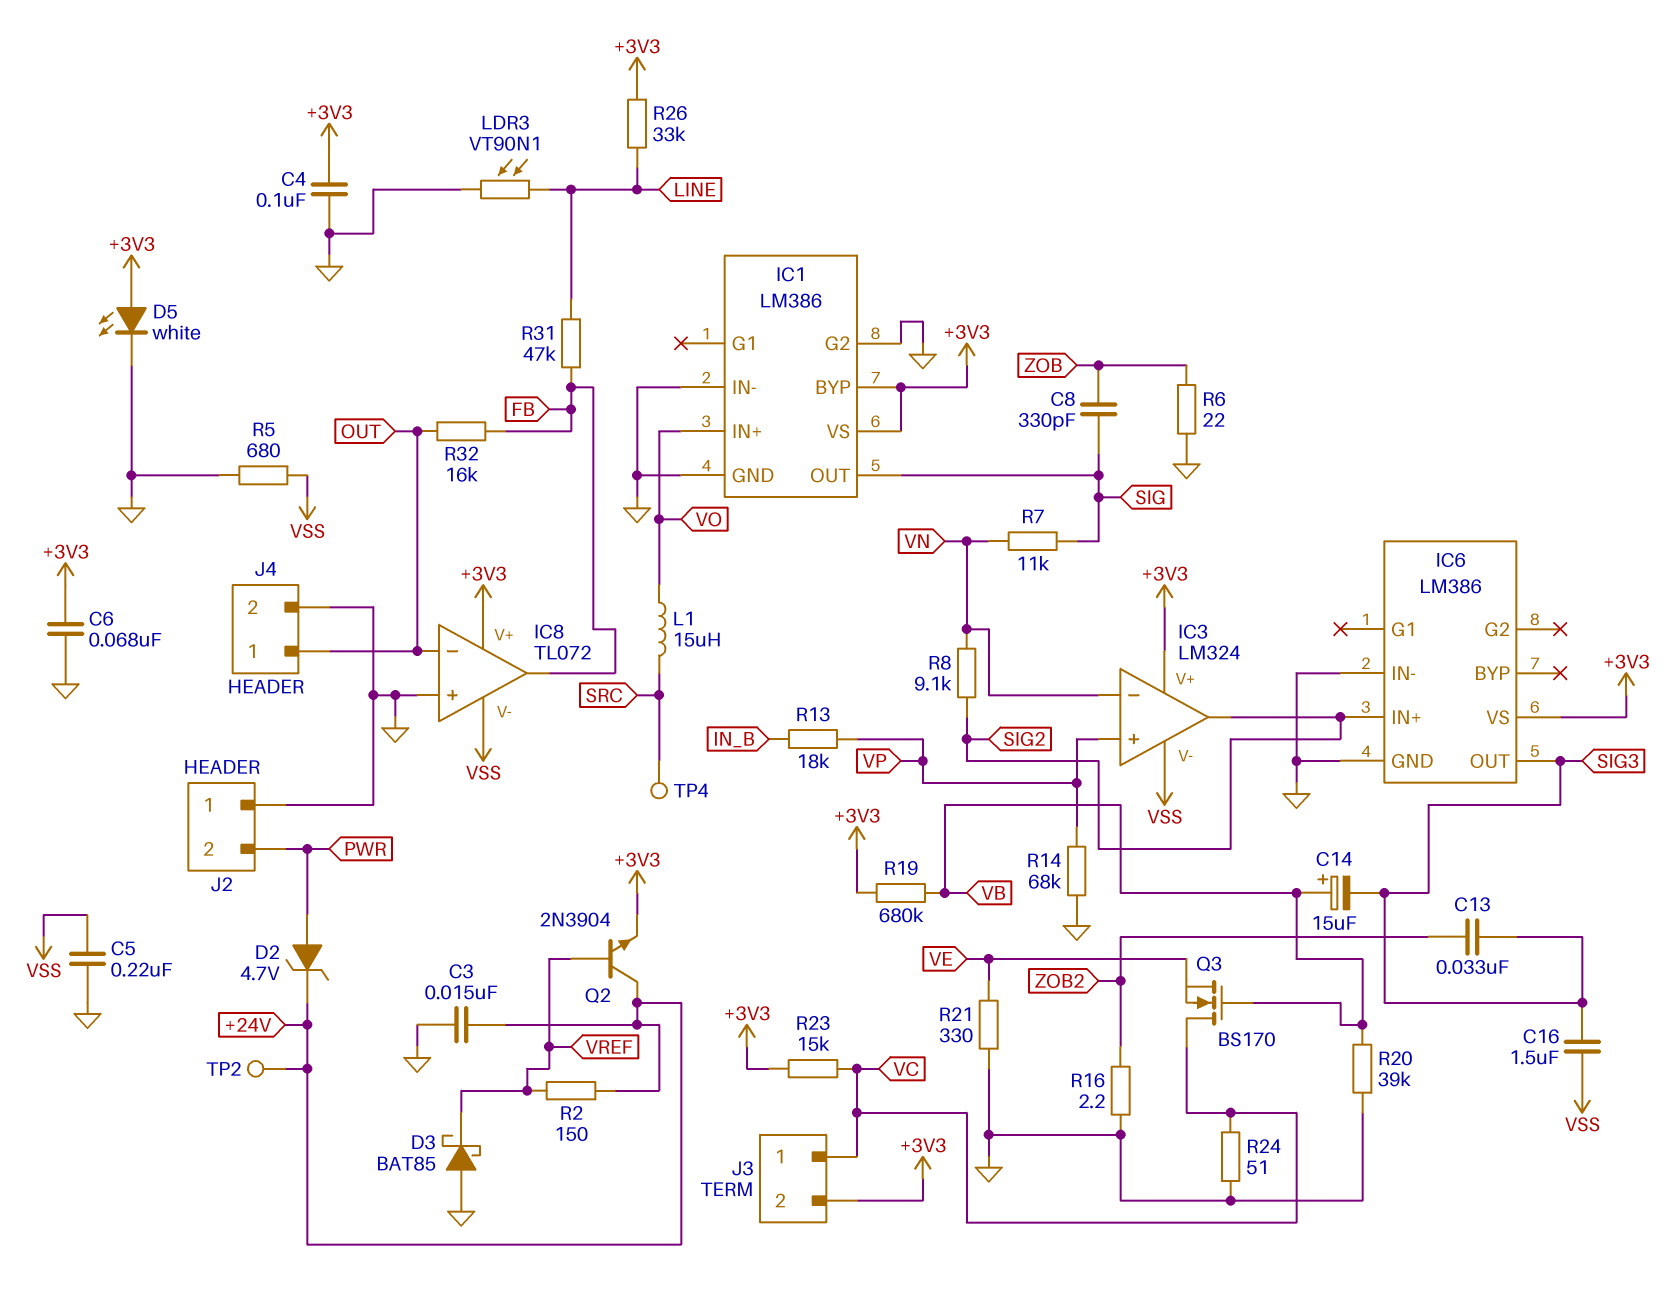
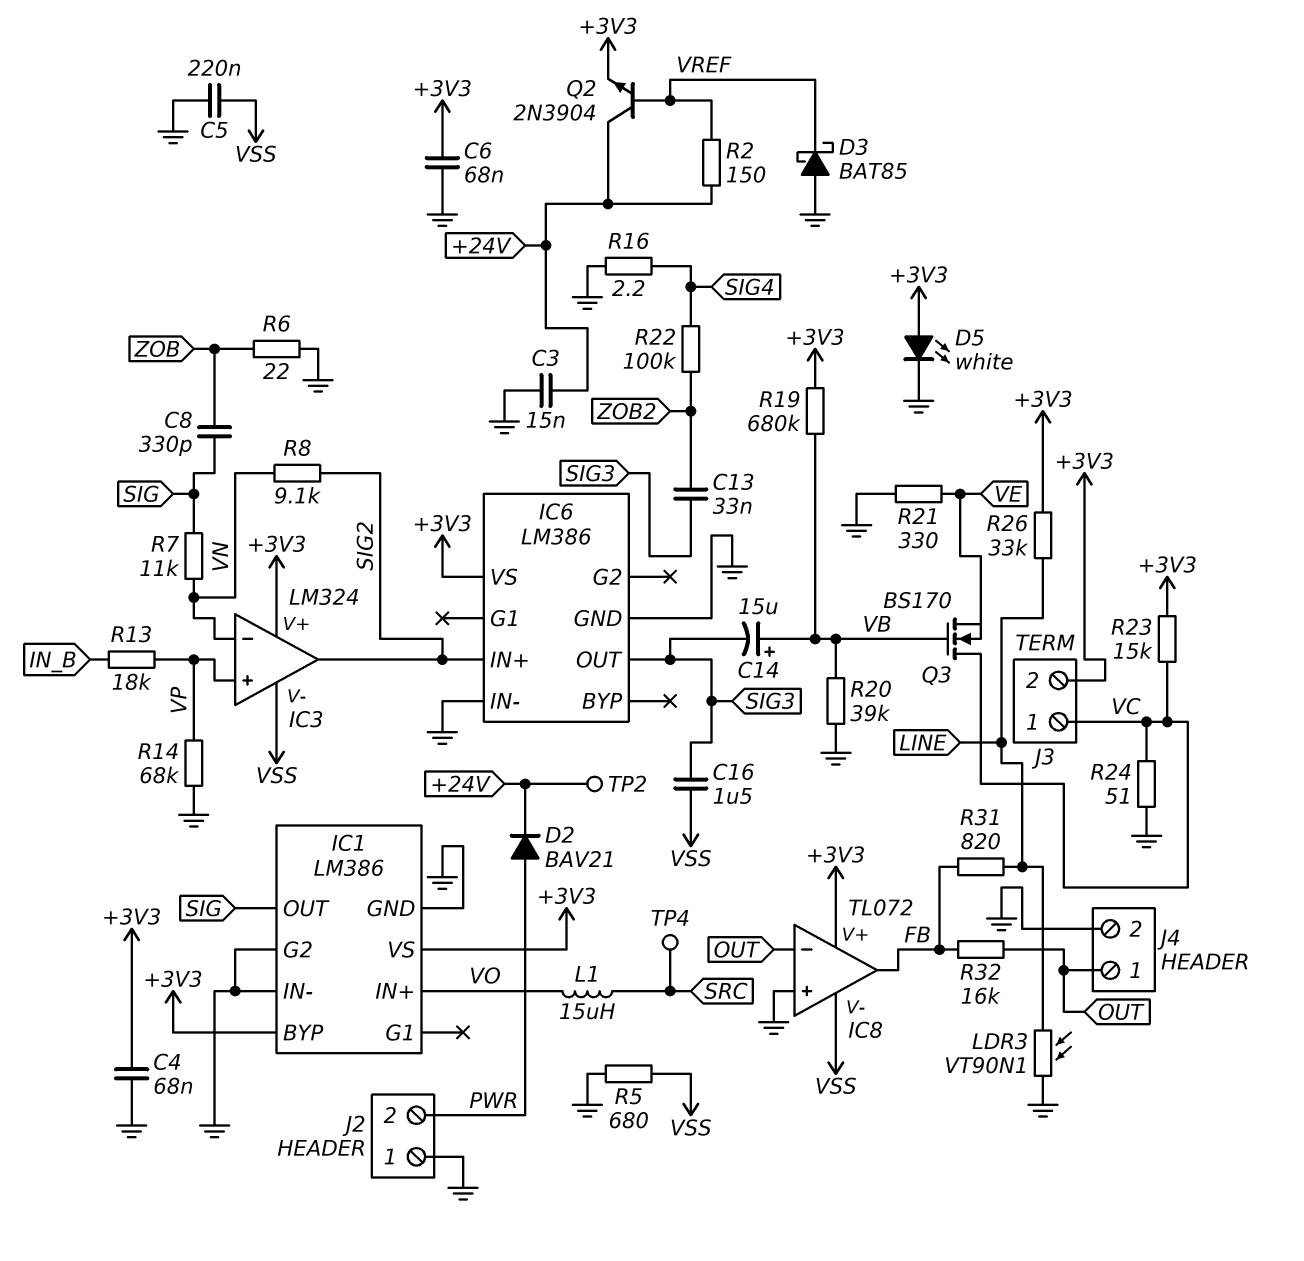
C4: 100nF (+3V3, GND) -> 68nF (+3V3, GND)
D2: zener 4.7V (A PWR, K +24V) -> diode BAV21 (A PWR, K +24V)
R16: 2.2 (GND, ZOB2) -> 2.2 (GND, SIG4)
R22: none -> 100k (SIG4, ZOB2)
R31: 47k (FB, LINE) -> 820 (FB, LINE)

